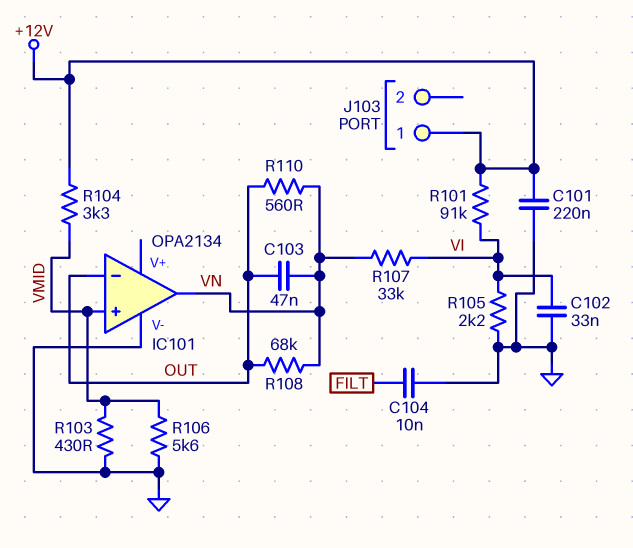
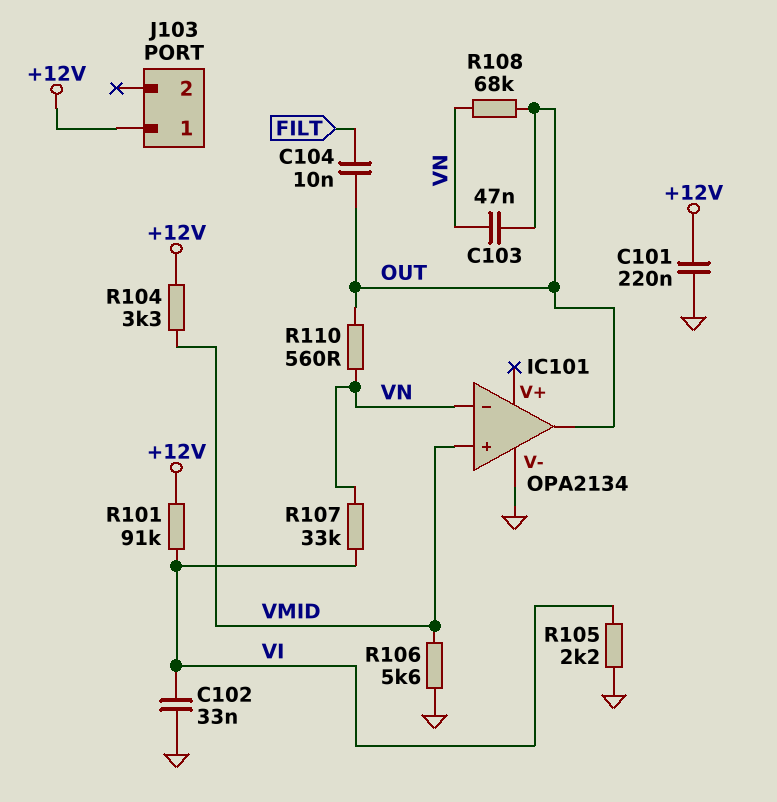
C104: 10nF (FILT, GND) -> 10nF (FILT, OUT)
IC101 pin in-: OUT -> VN
IC101 pin out: VN -> OUT
R103: 430 (GND, VMID) -> none

